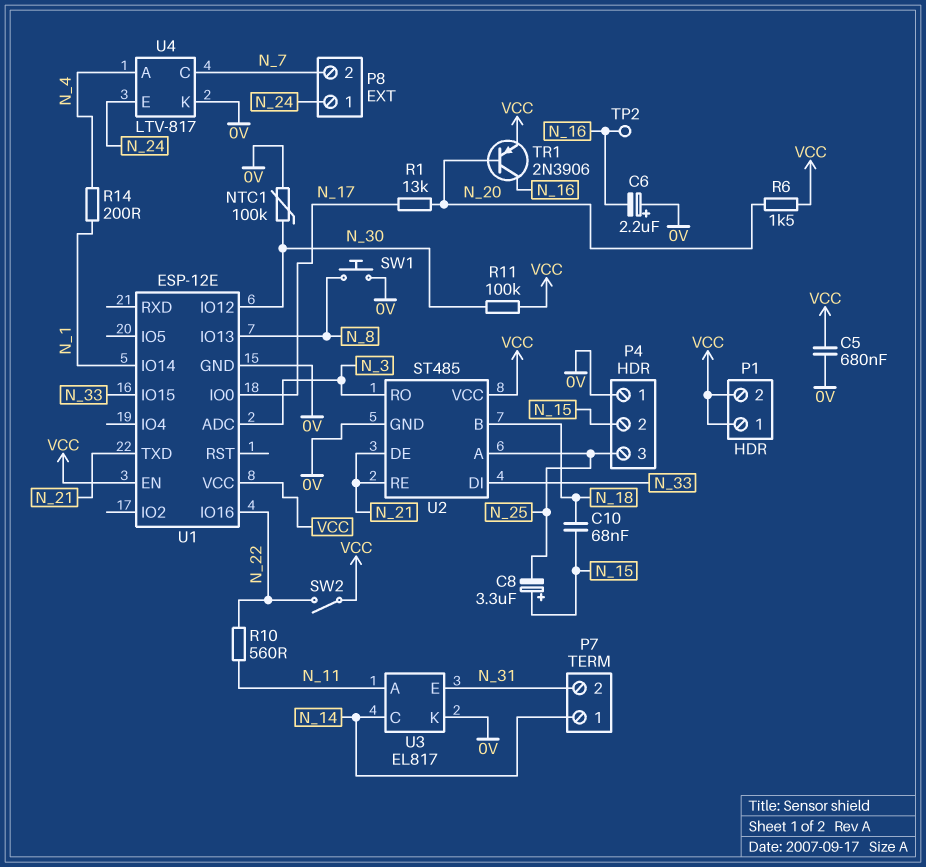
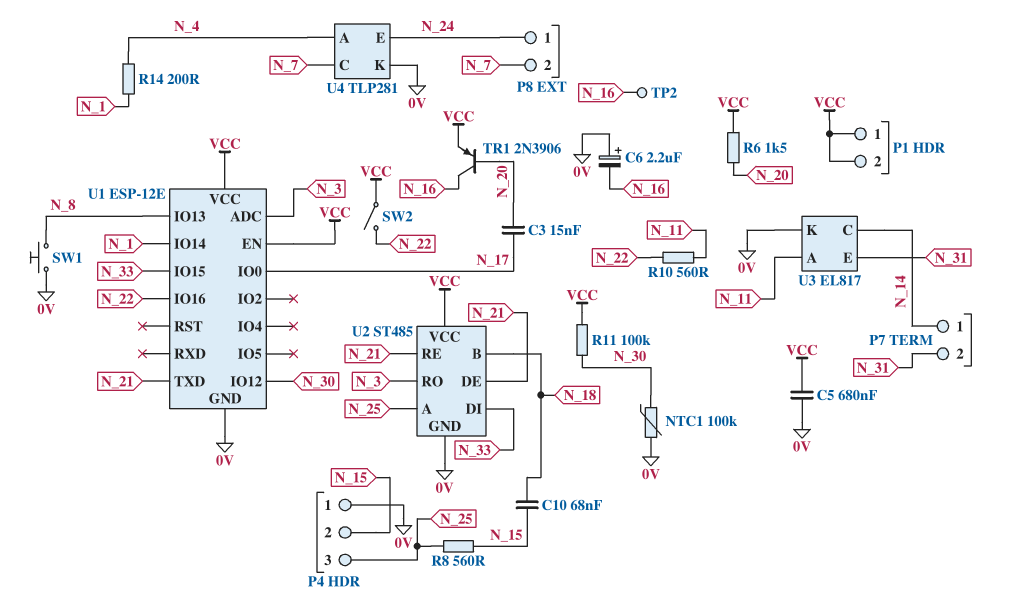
C3: none -> 15nF (N_17, N_20)
C8: 3.3uF (plus N_15, minus N_25) -> none
R1: 13k (N_17, N_20) -> none
R8: none -> 560 (N_15, N_25)
U4: LTV-817 -> TLP281

